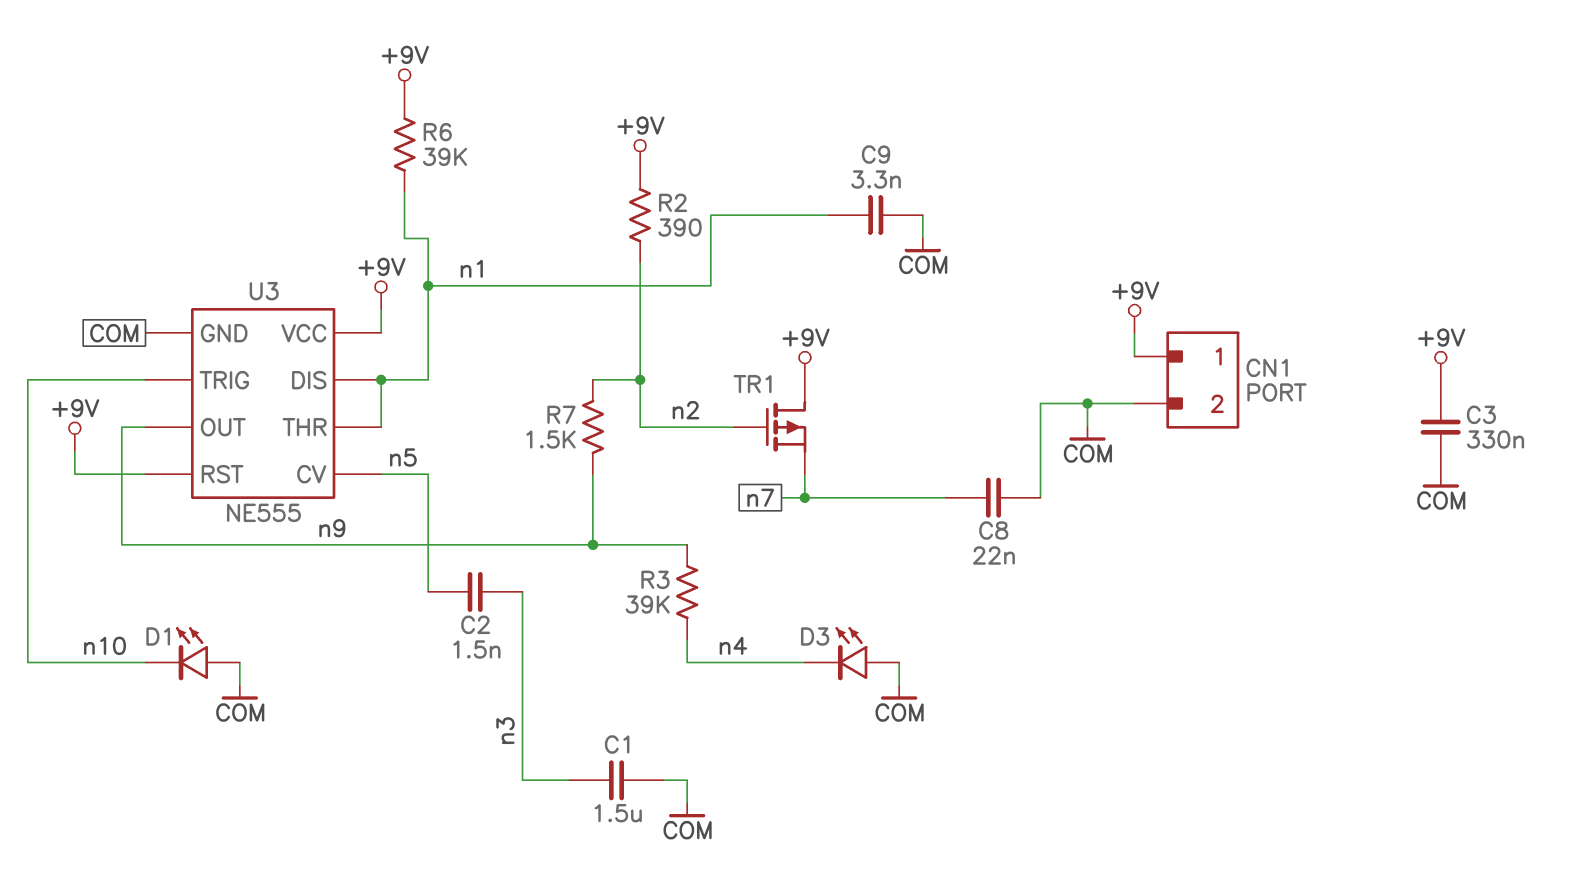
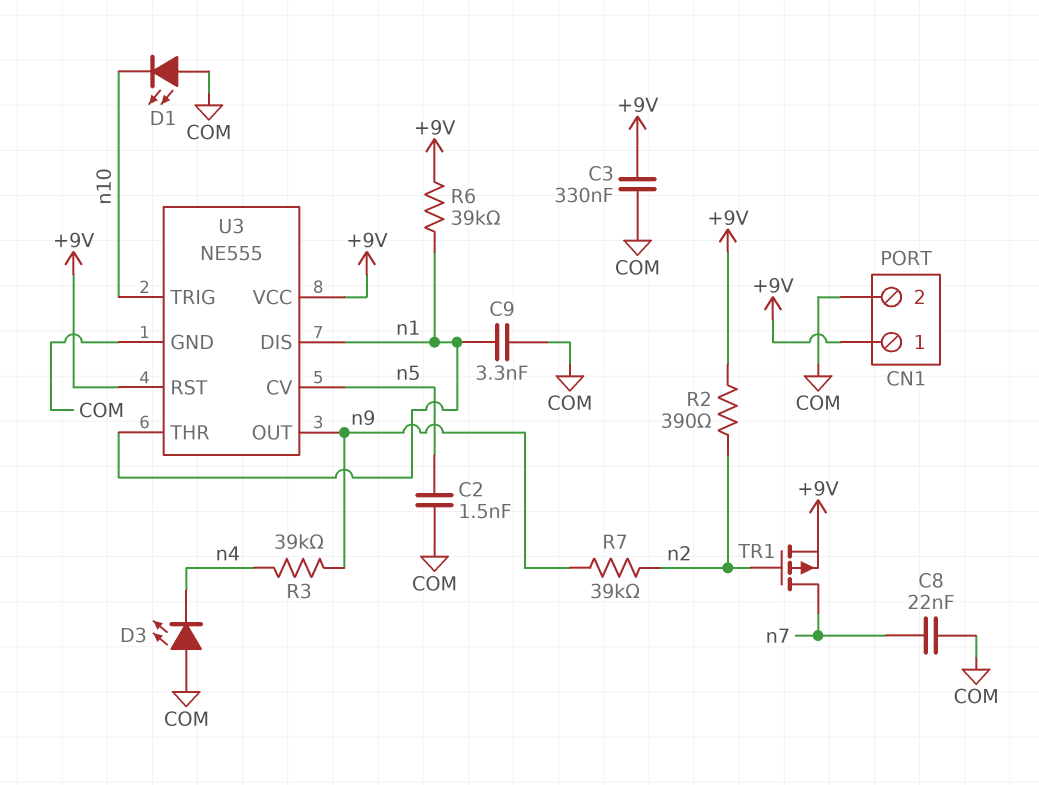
C1: 1.5uF (COM, n3) -> none
C2: 1.5nF (n3, n5) -> 1.5nF (COM, n5)
R7: 1.5k (n2, n9) -> 39k (n2, n9)
TR1: PMOS (G n2, D +9V, S n7) -> PMOS (G n2, D n7, S +9V)

